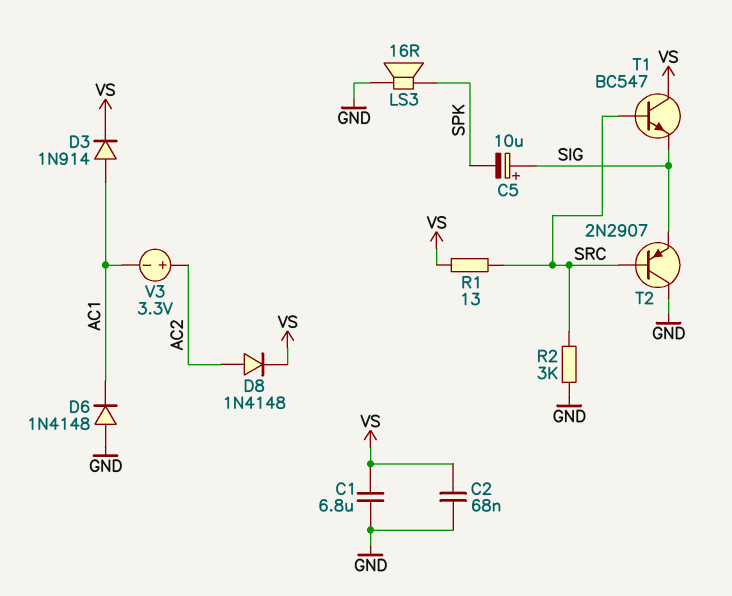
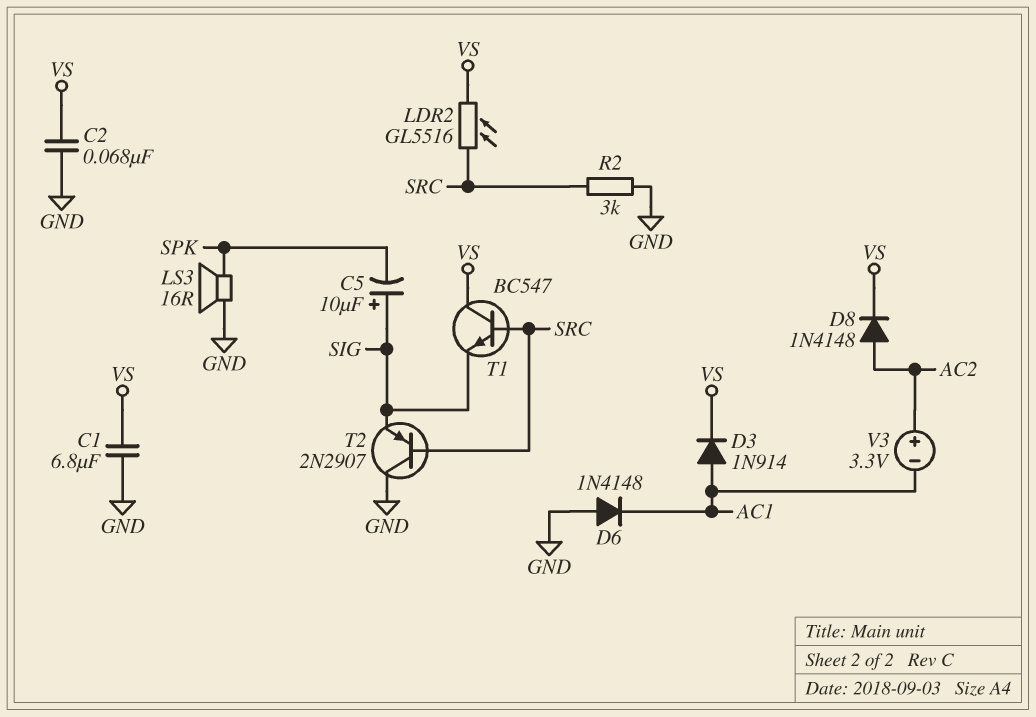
LDR2: none -> GL5516 (SRC, VS)
R1: 13 (SRC, VS) -> none

